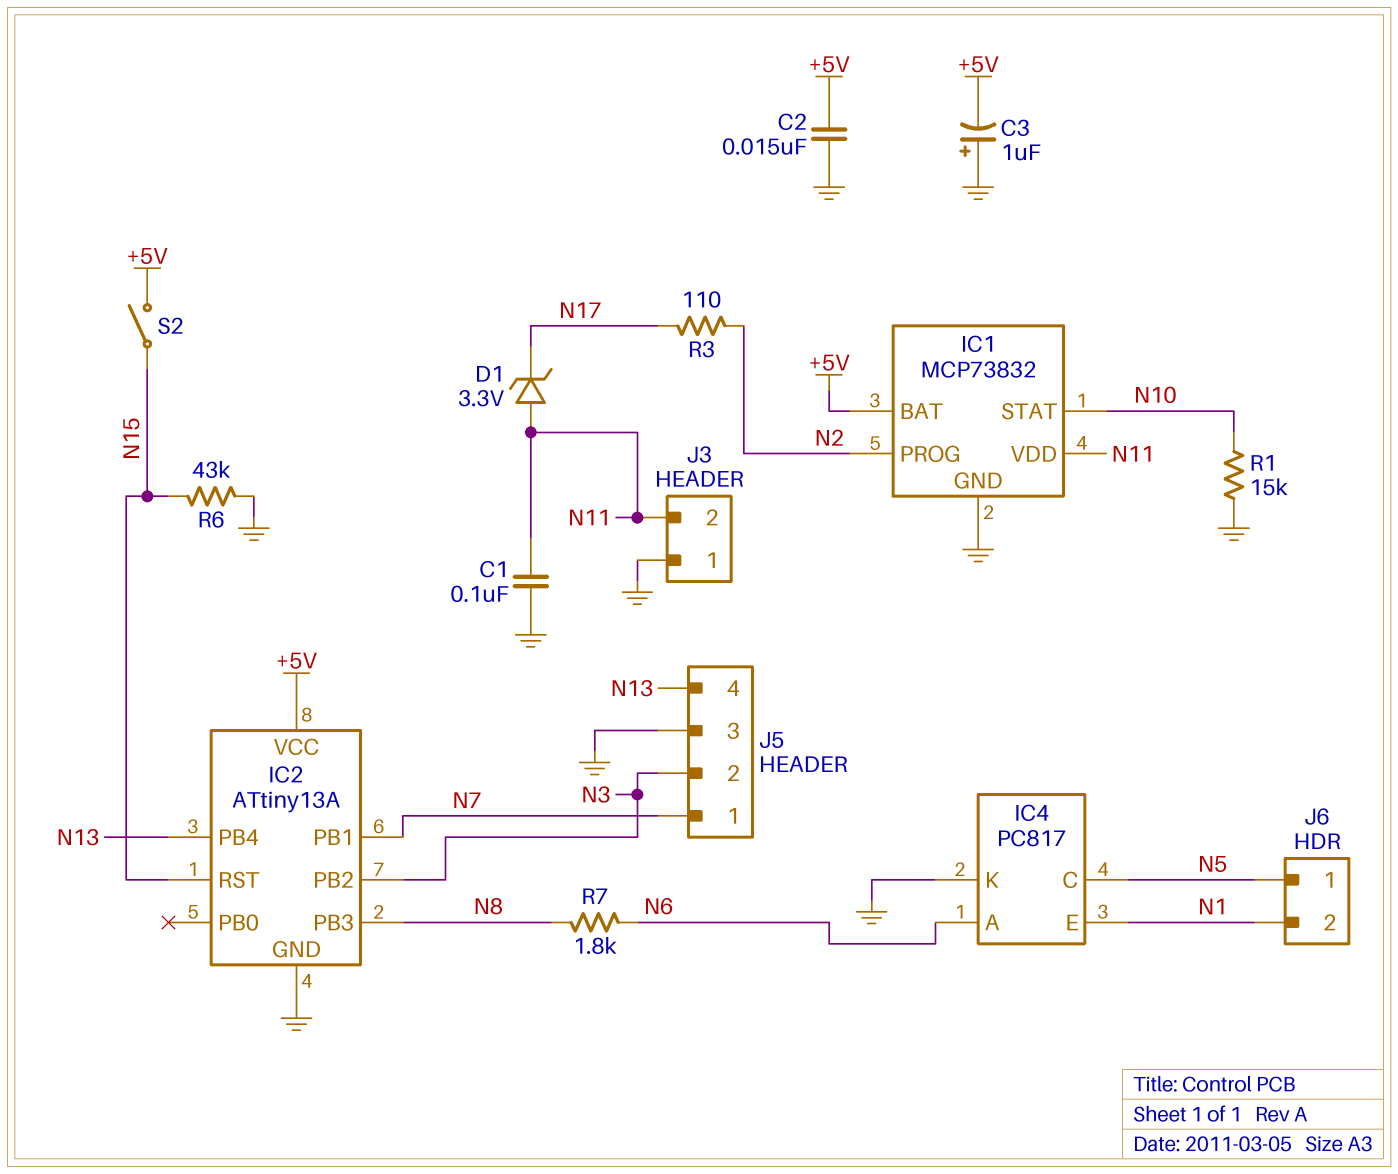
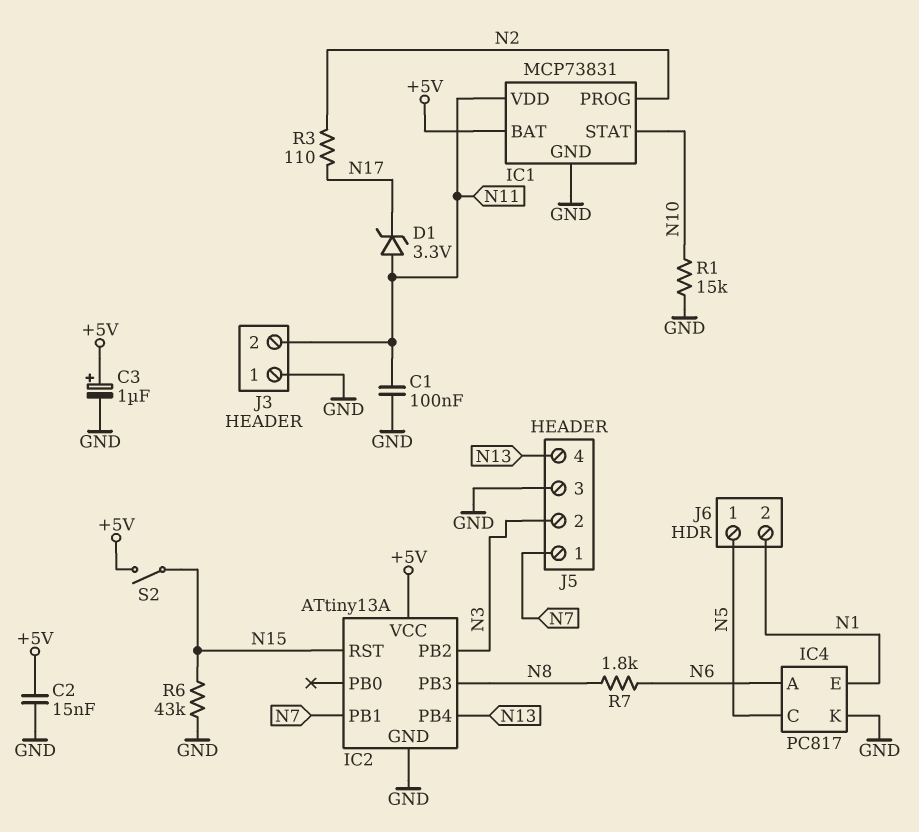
C3: 1uF (plus GND, minus +5V) -> 1uF (plus +5V, minus GND)
IC1: MCP73832 -> MCP73831

